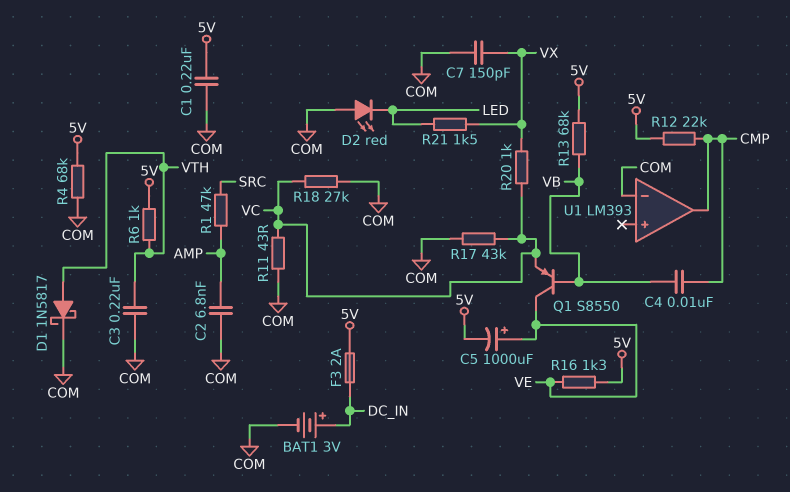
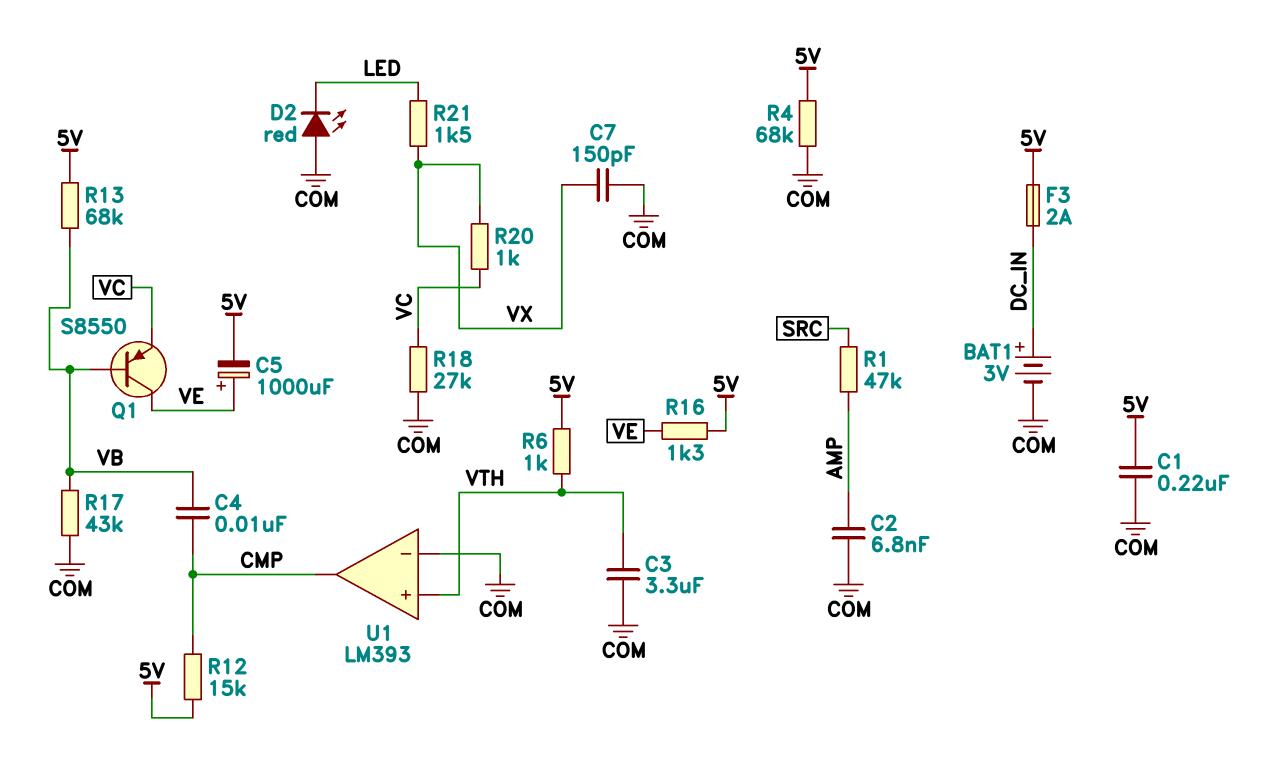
C3: 220nF (COM, VTH) -> 3.3uF (COM, VTH)
D1: schottky 1N5817 (A VTH, K COM) -> none
R11: 43 (COM, VC) -> none
R12: 22k (5V, CMP) -> 15k (5V, CMP)
R17: 43k (COM, VC) -> 43k (COM, VB)
U1 pin in+: none -> VTH

